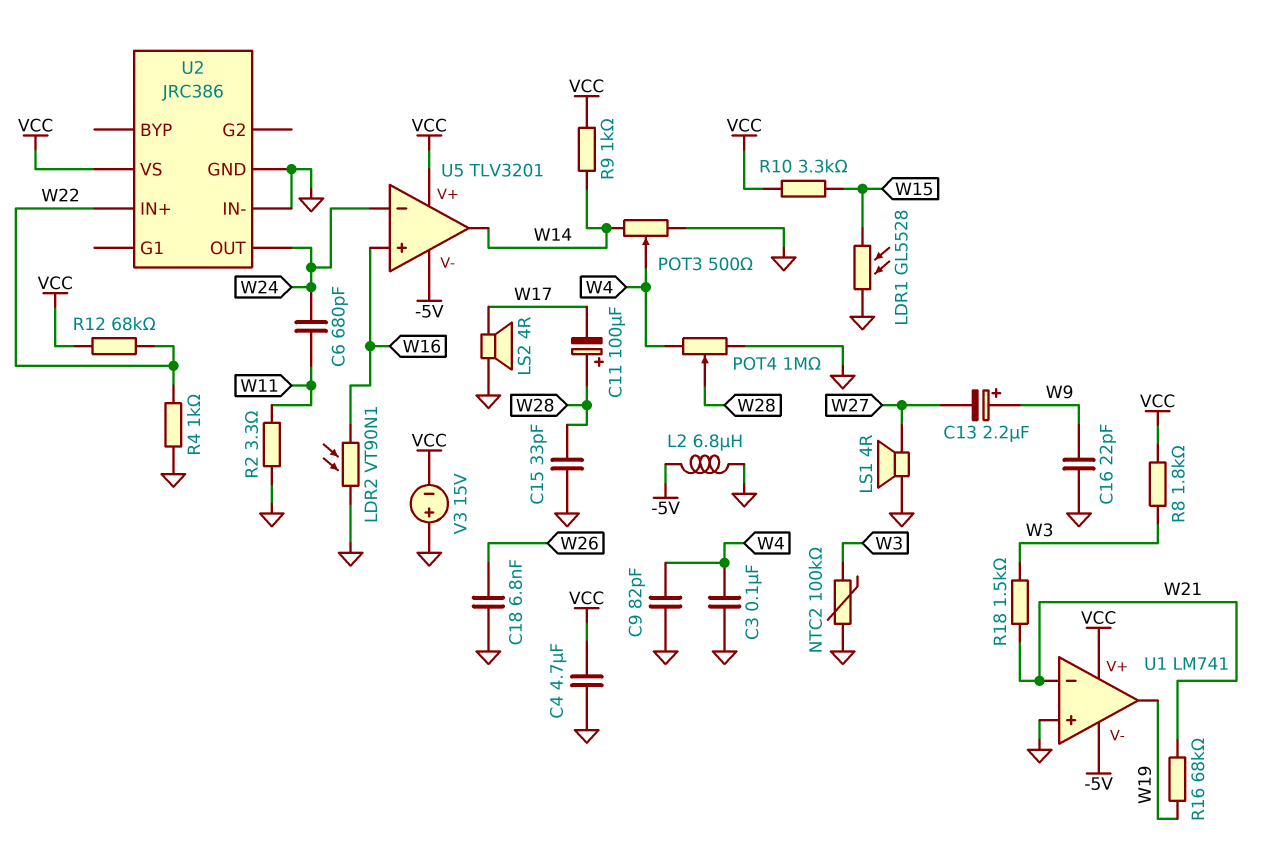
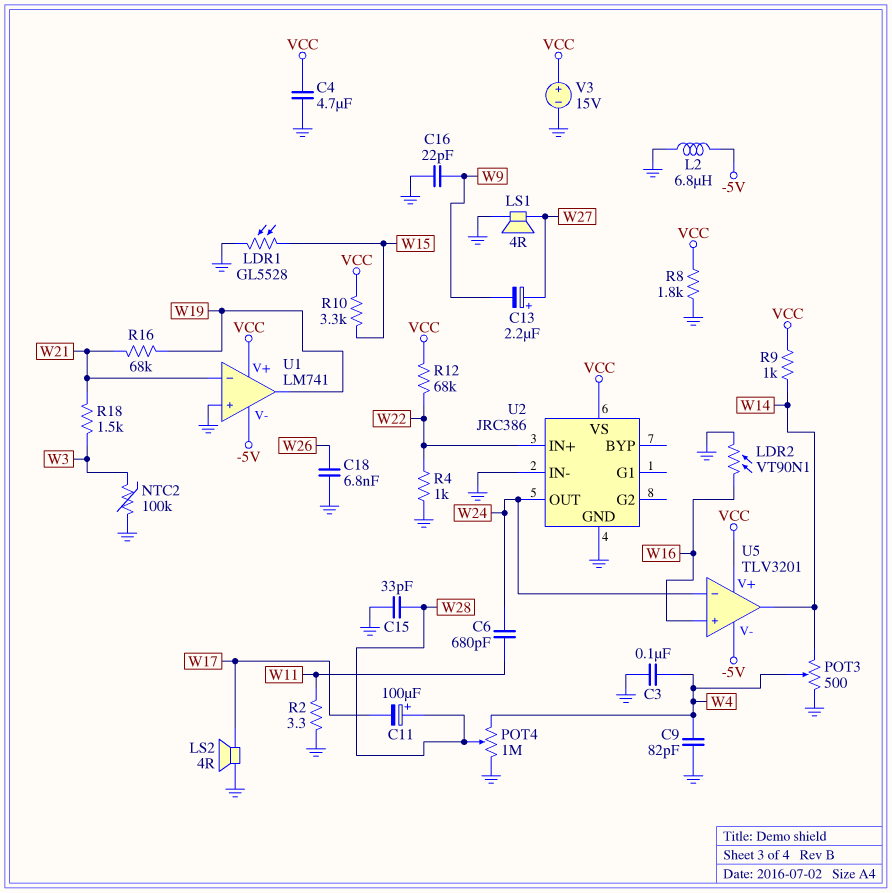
C13: 2.2uF (plus W9, minus W27) -> 2.2uF (plus W27, minus W9)
R8: 1.8k (VCC, W3) -> 1.8k (GND, VCC)
V3: 15V (plus GND, minus VCC) -> 15V (plus VCC, minus GND)

